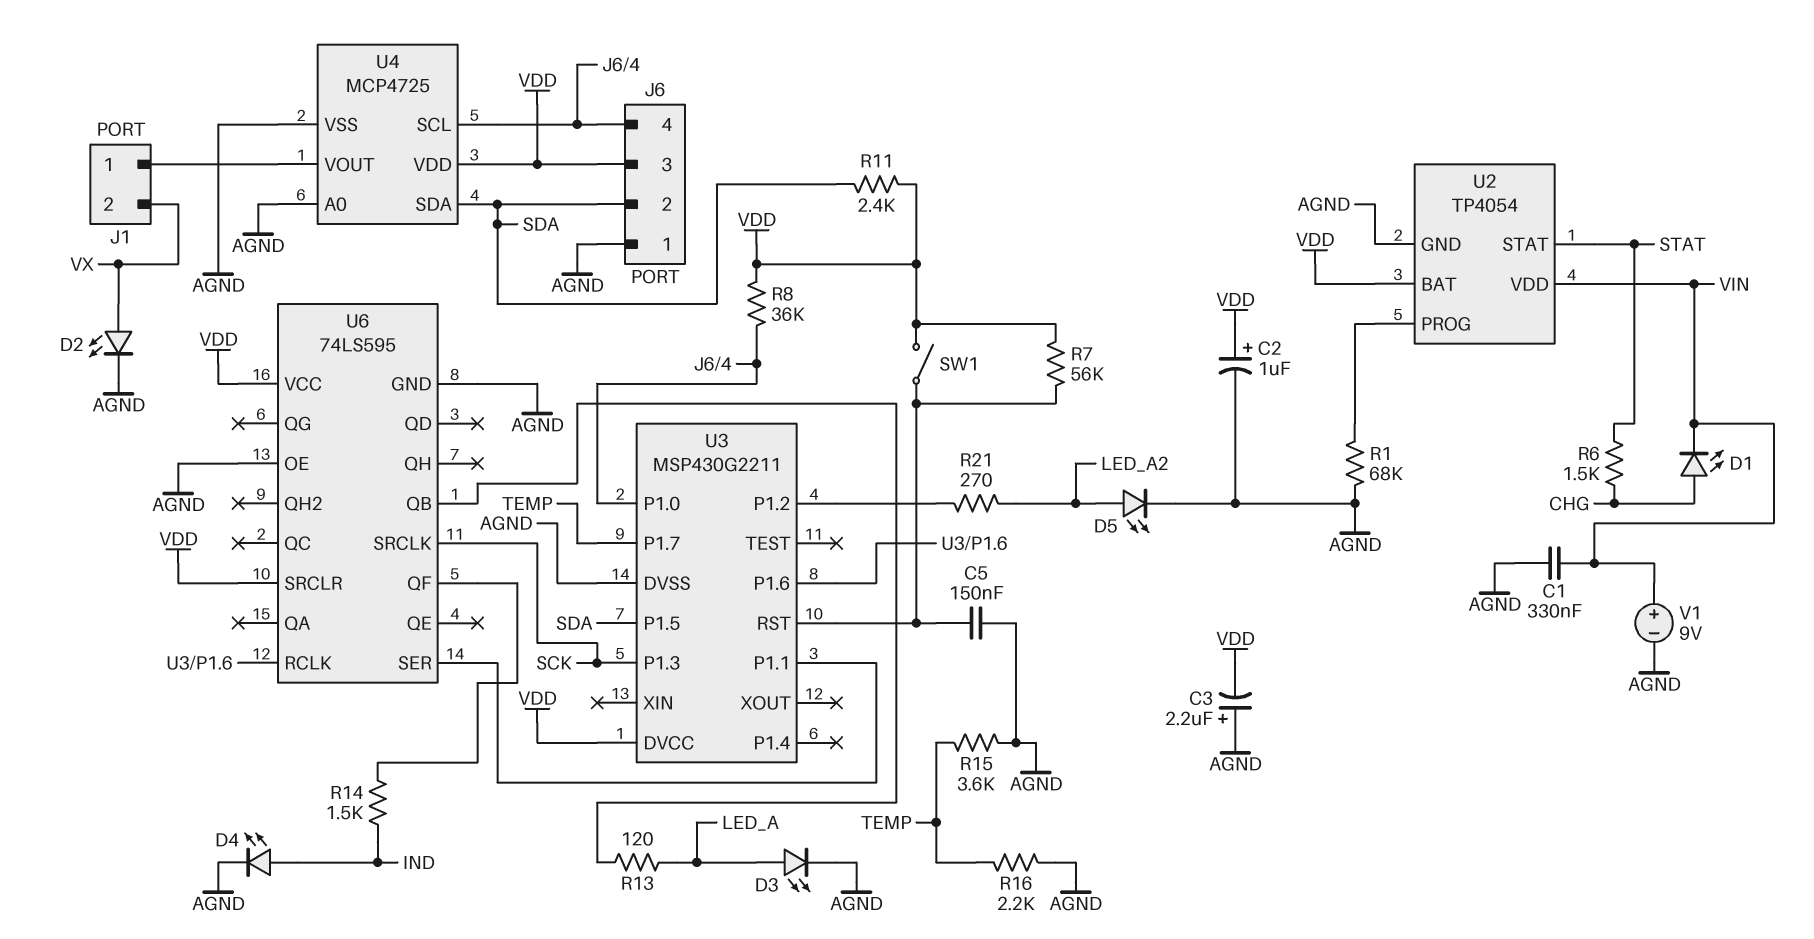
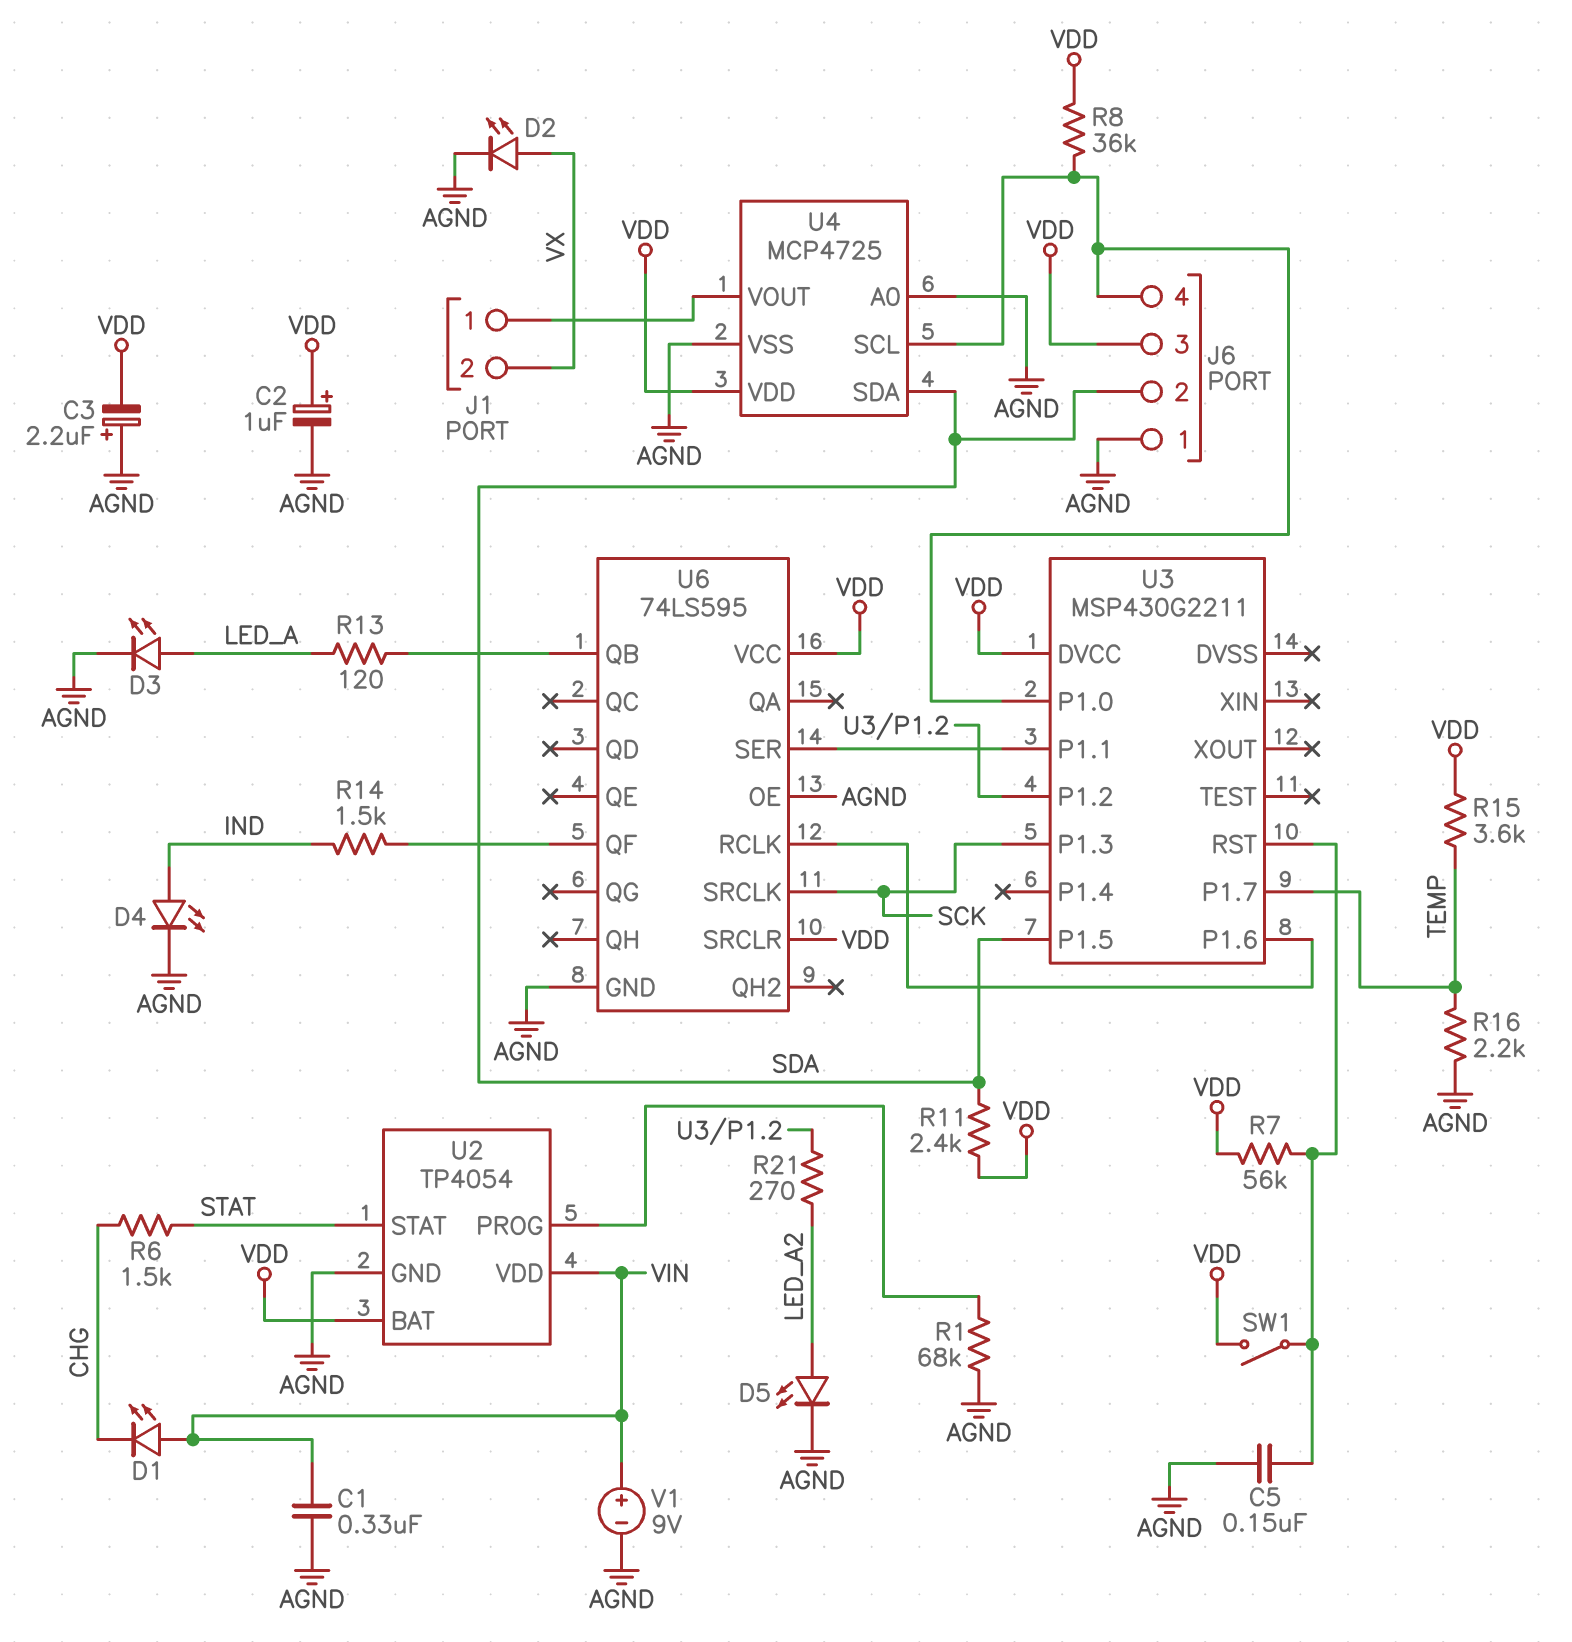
D1: LED (A CHG, K VIN) -> LED (A VIN, K CHG)
R15: 3.6k (AGND, TEMP) -> 3.6k (TEMP, VDD)
U3 pin DVSS: AGND -> none

